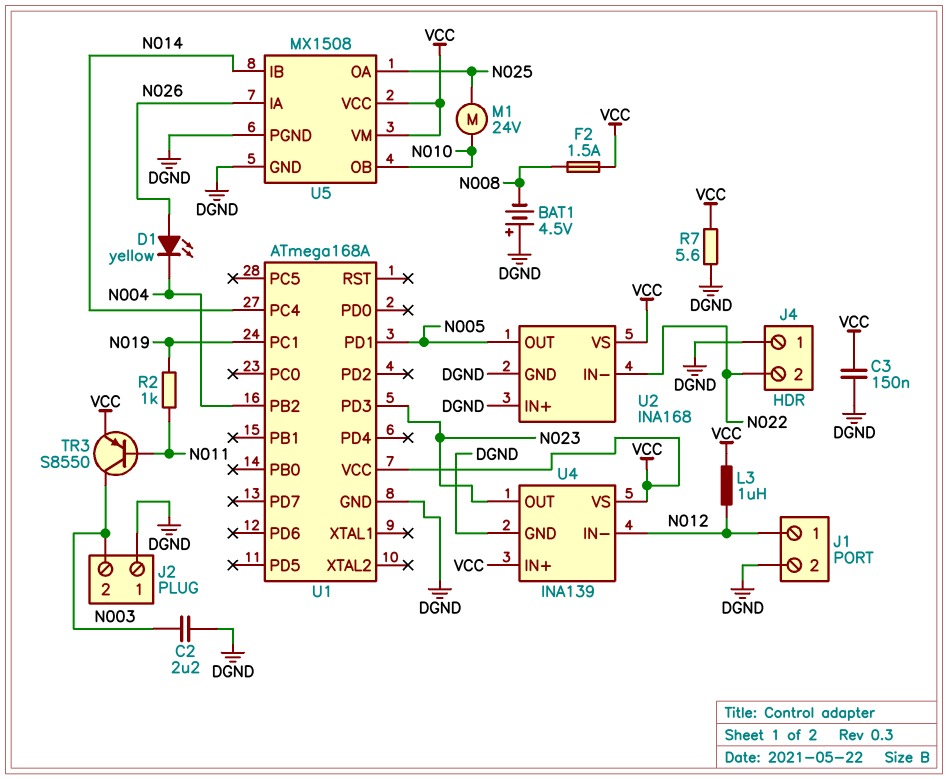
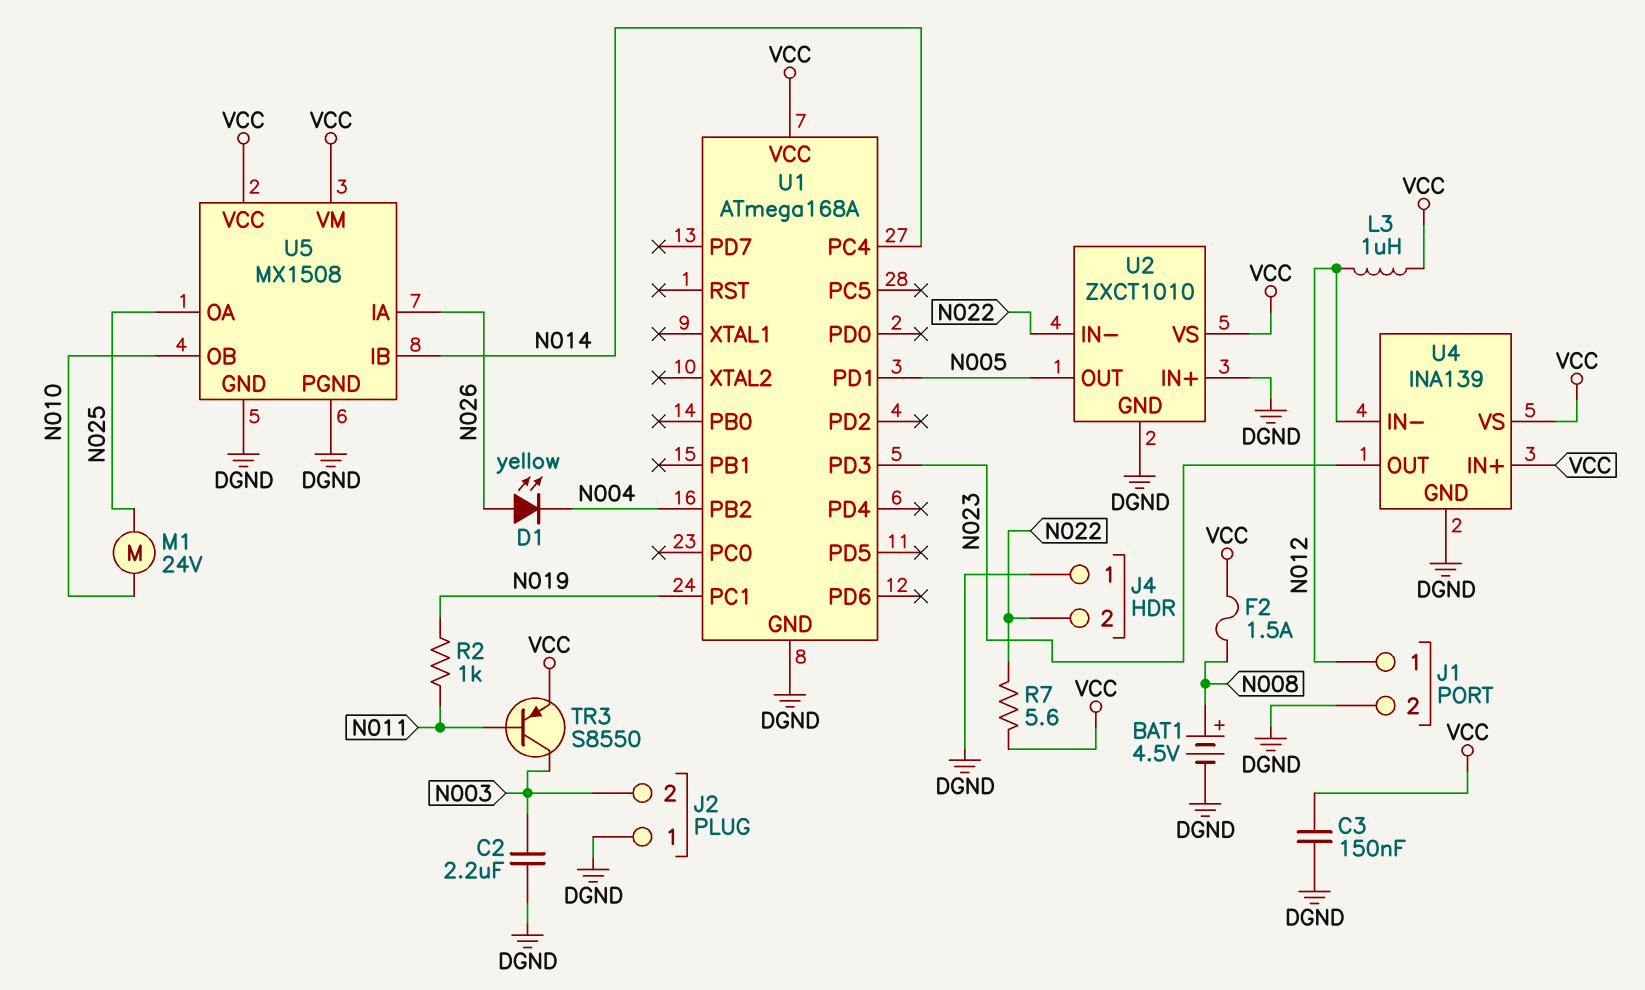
BAT1: 4.5V (plus DGND, minus N008) -> 4.5V (plus N008, minus DGND)
R7: 5.6 (DGND, VCC) -> 5.6 (N022, VCC)
U2: INA168 -> ZXCT1010

